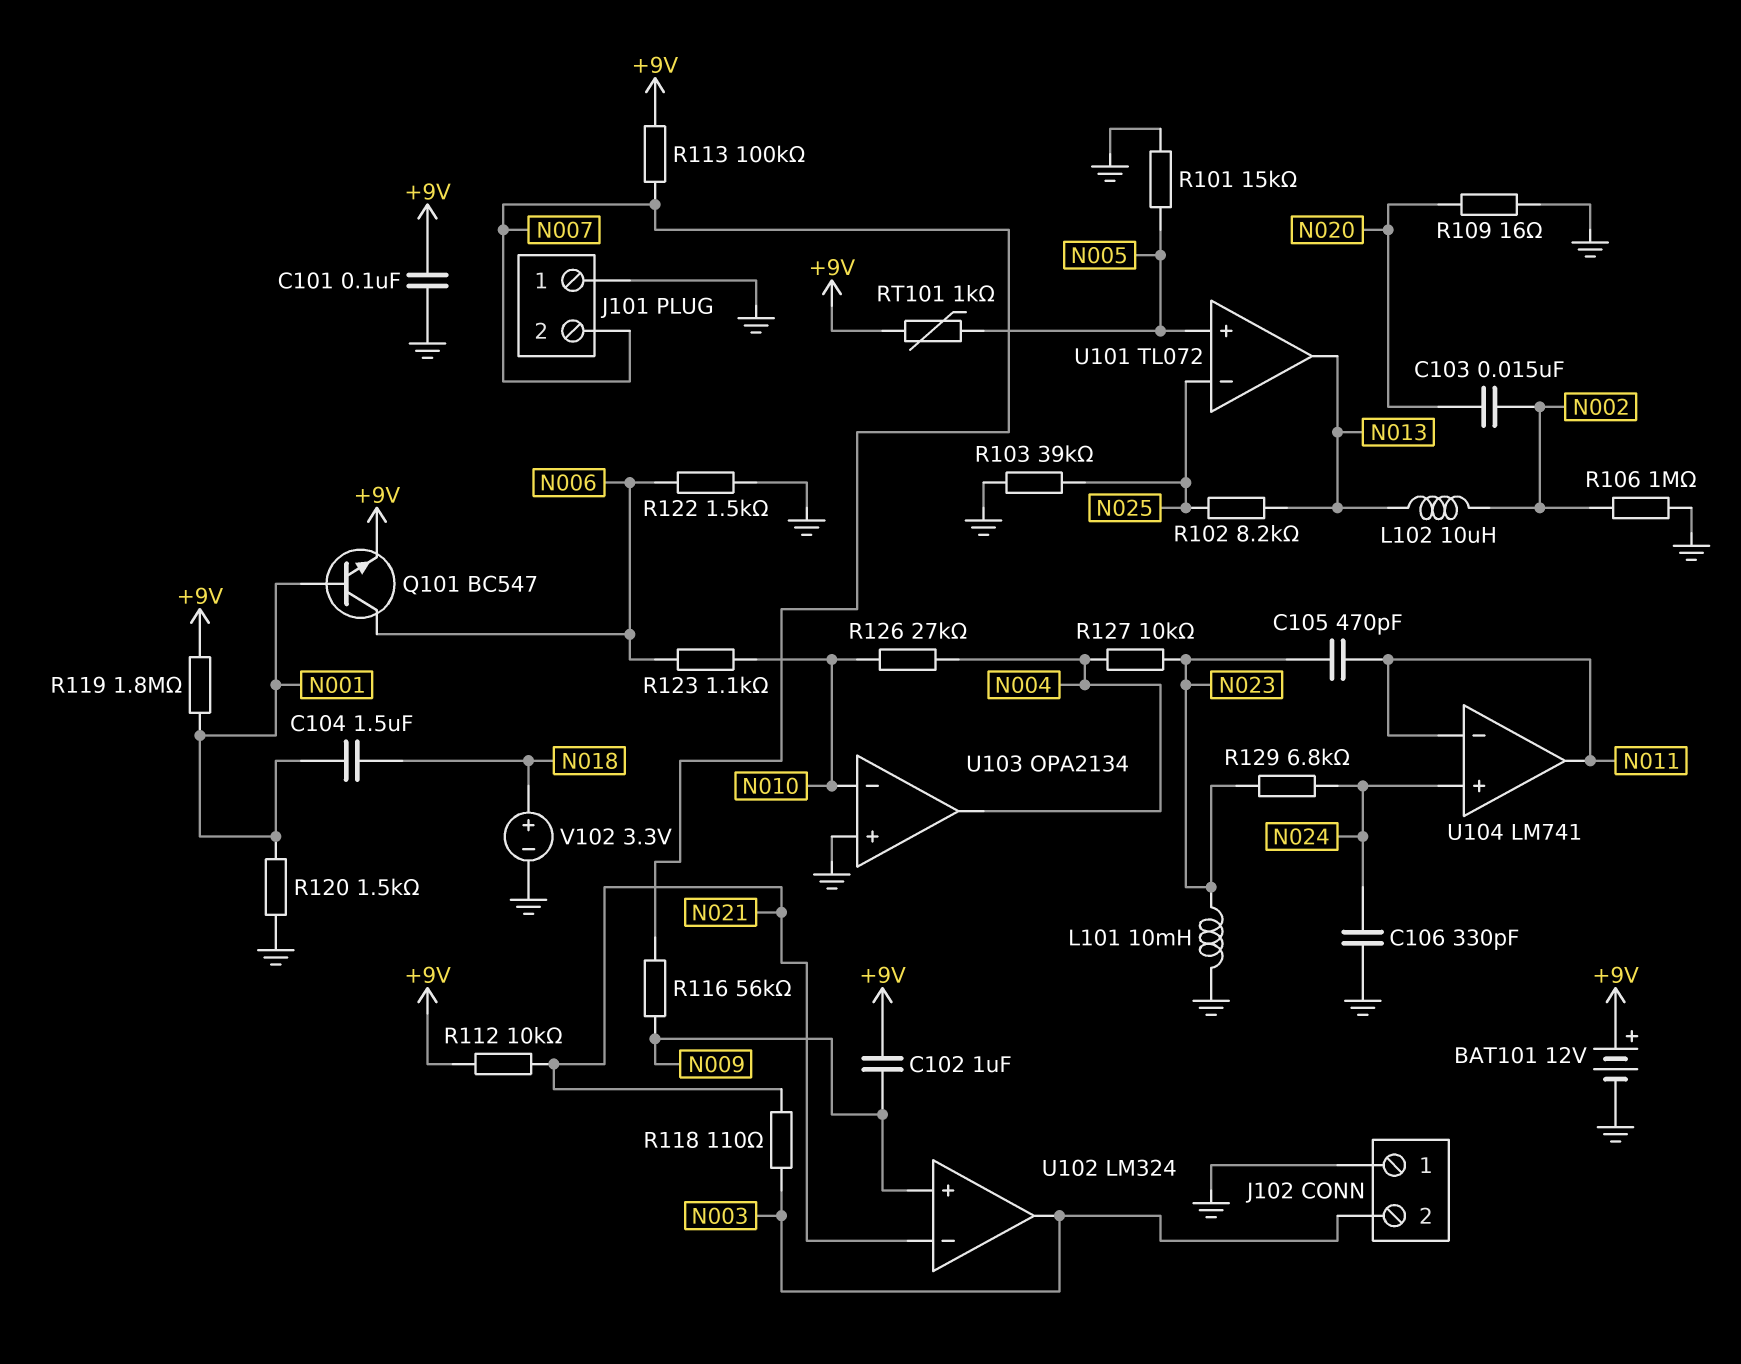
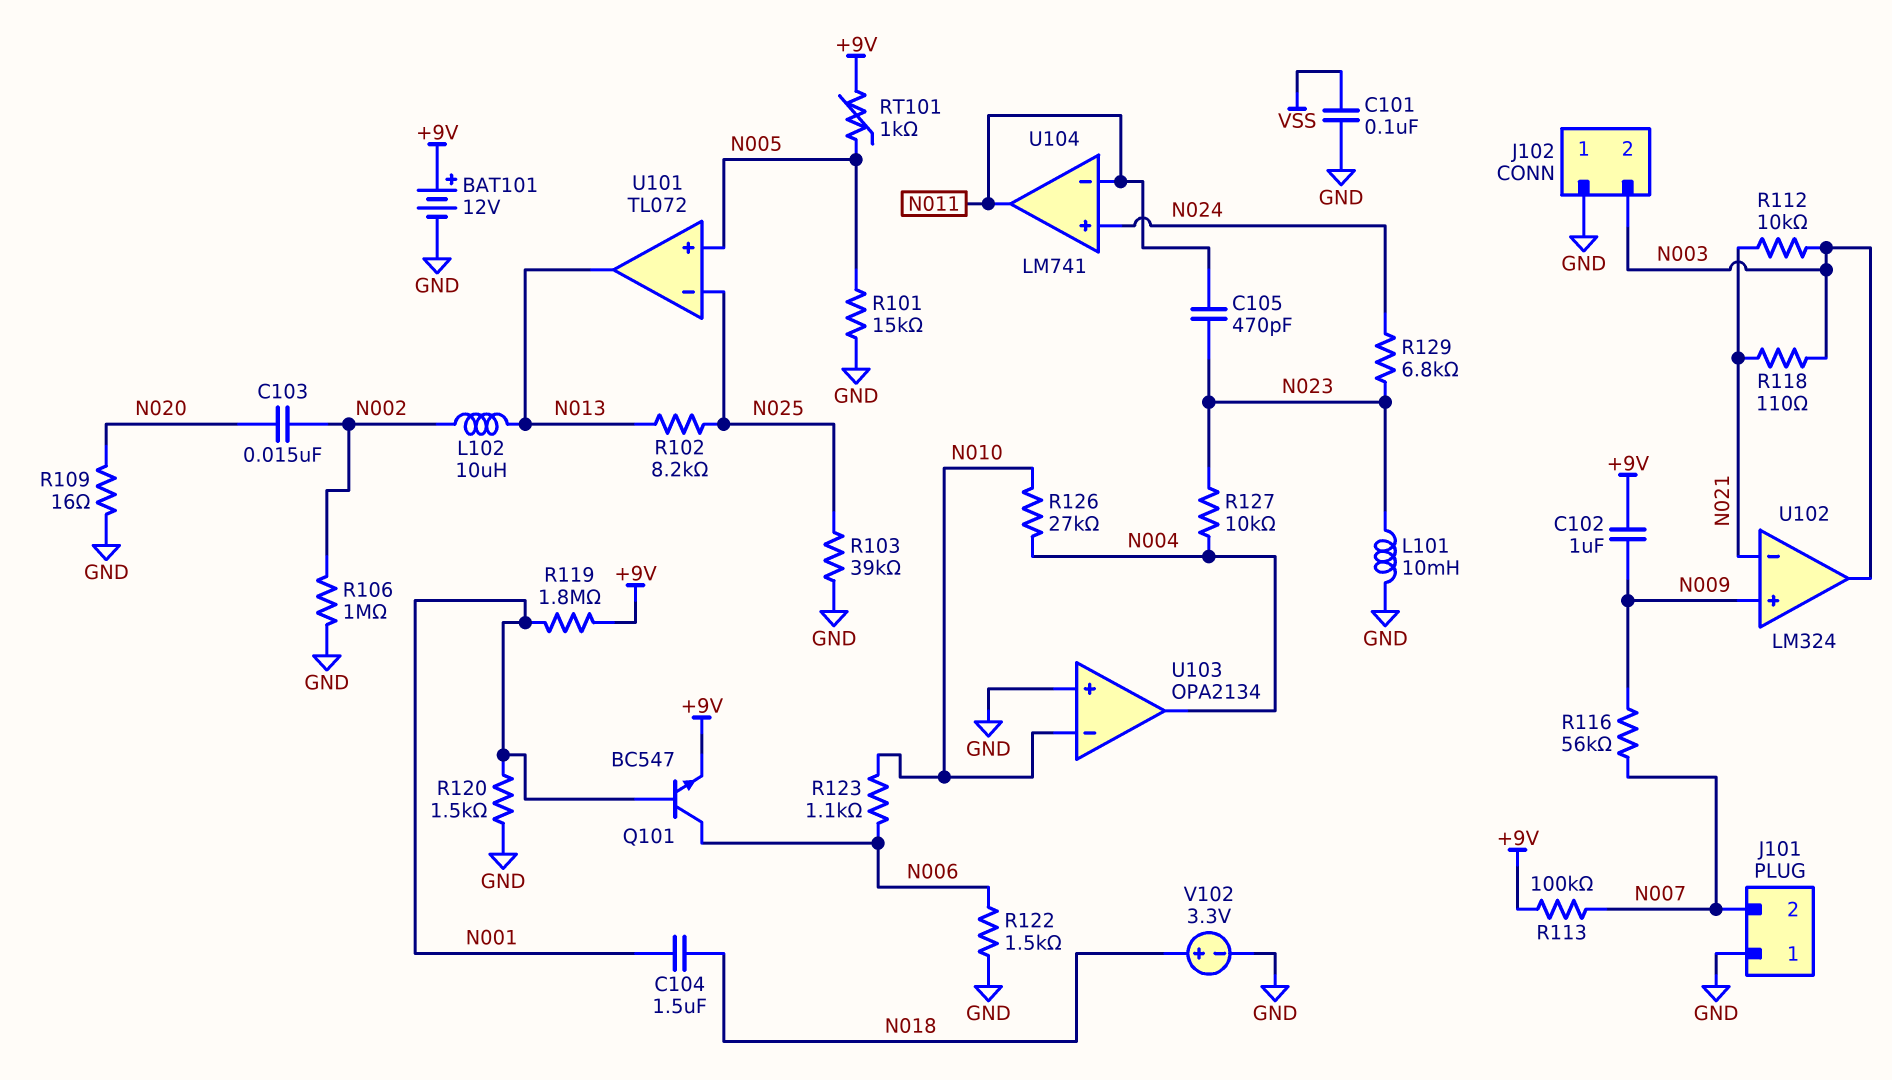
C101: 100nF (+9V, GND) -> 100nF (GND, VSS)
C106: 330pF (GND, N024) -> none
R112: 10k (+9V, N021) -> 10k (N003, N021)

